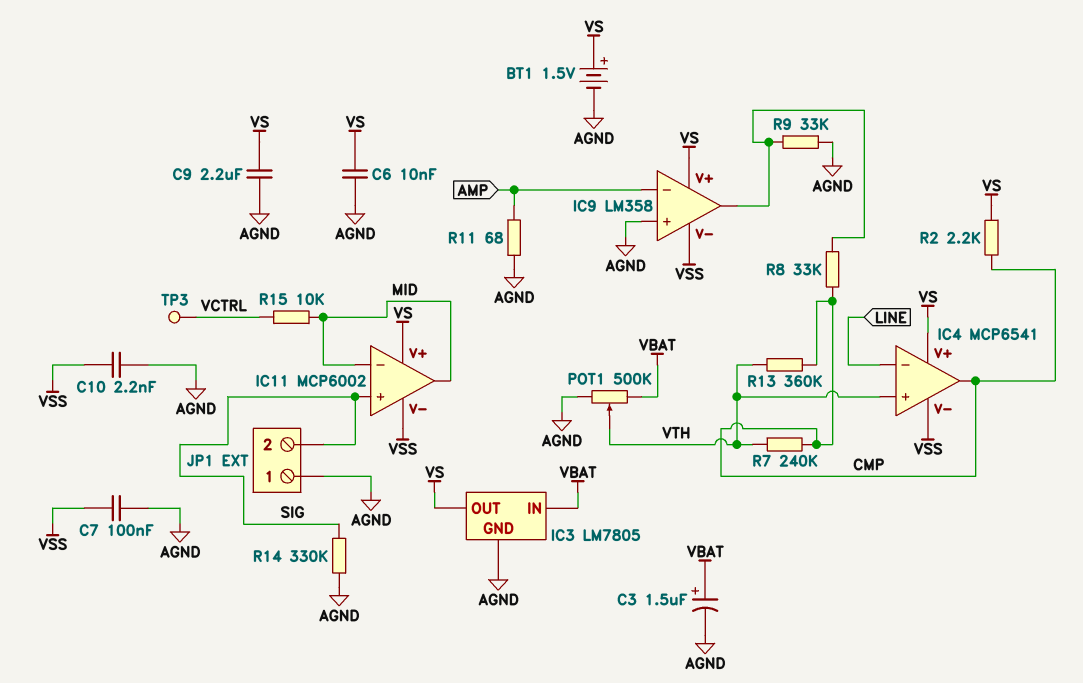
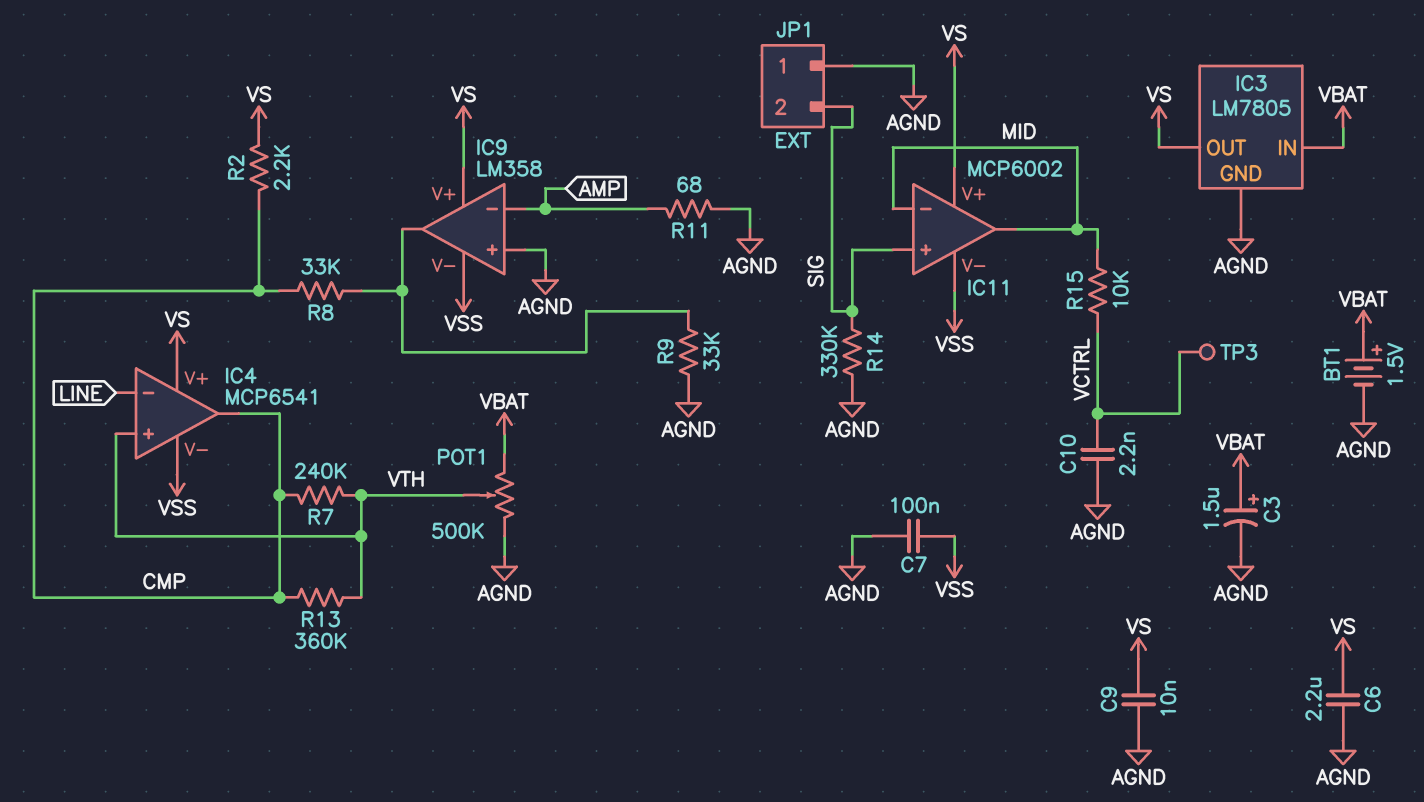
BT1: 1.5V (plus VS, minus AGND) -> 1.5V (plus VBAT, minus AGND)
C6: 10nF (AGND, VS) -> 2.2uF (AGND, VS)
C9: 2.2uF (AGND, VS) -> 10nF (AGND, VS)
C10: 2.2nF (AGND, VSS) -> 2.2nF (AGND, VCTRL)

